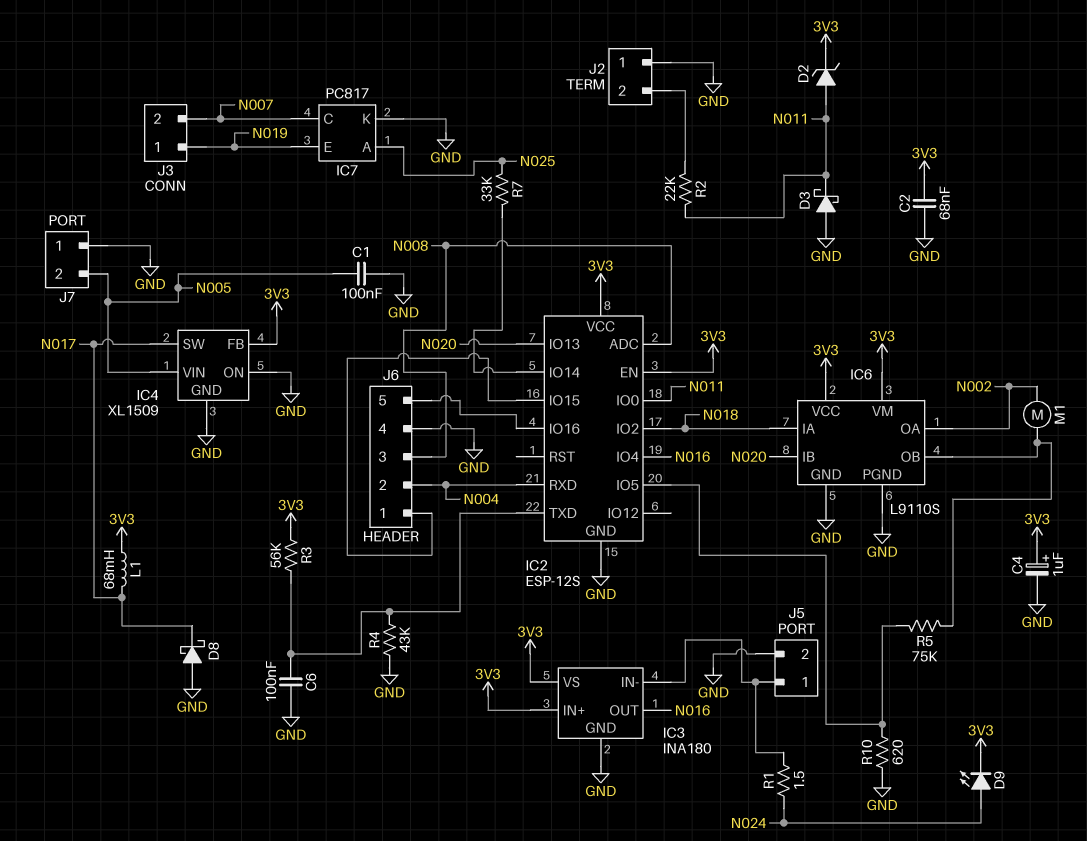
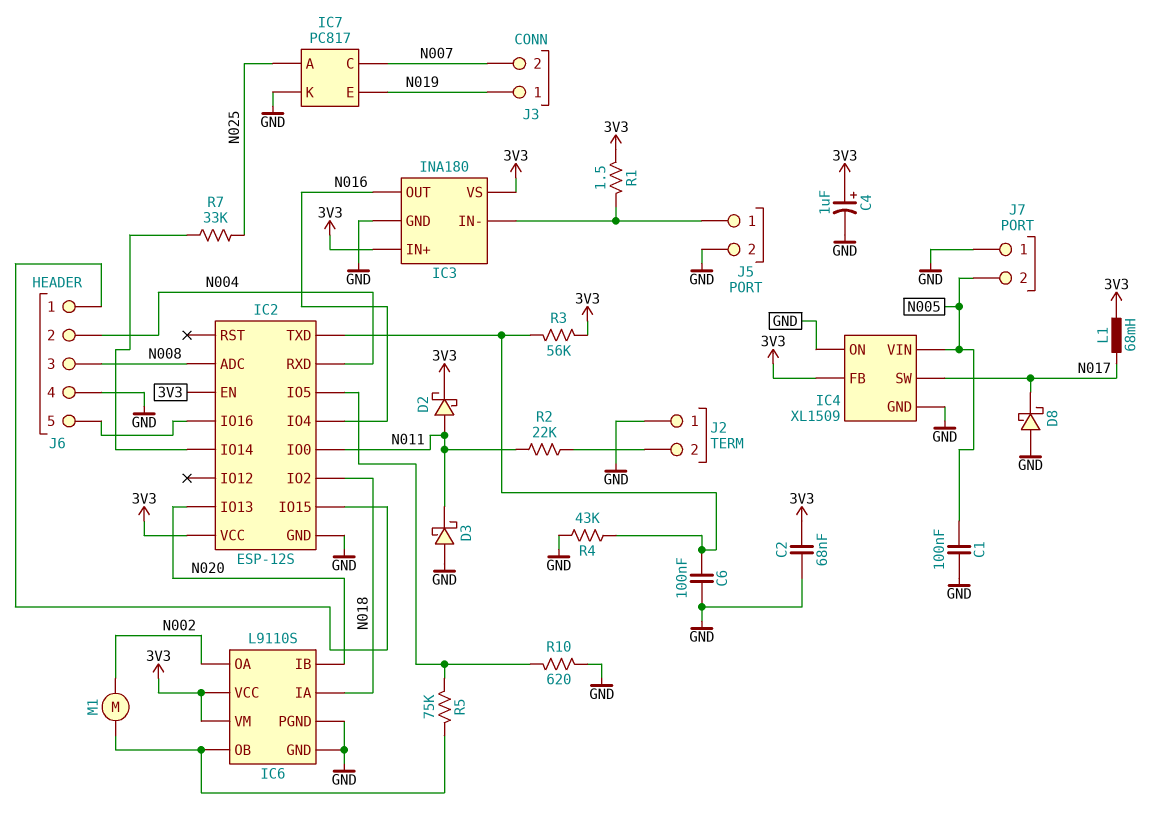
D2: zener (A N011, K 3V3) -> schottky (A N011, K 3V3)
D9: LED (A N024, K 3V3) -> none
R1: 1.5 (IC3/IN-, N024) -> 1.5 (3V3, IC3/IN-)

